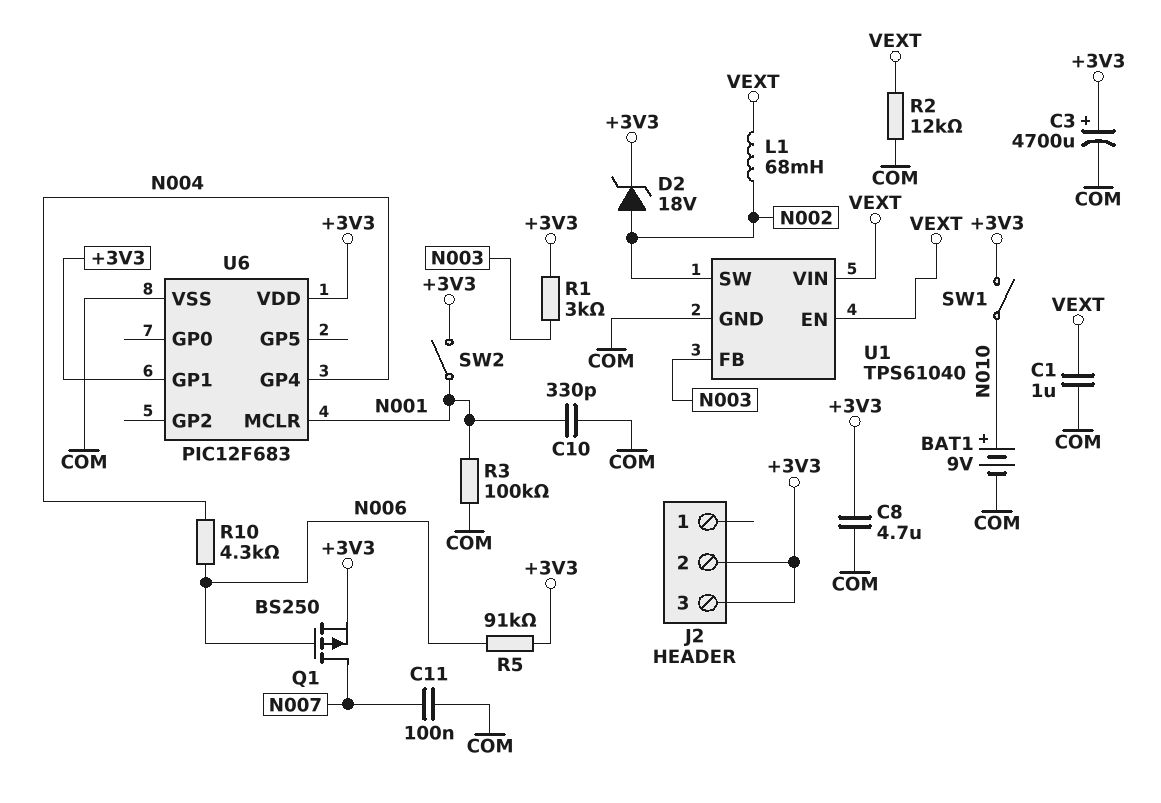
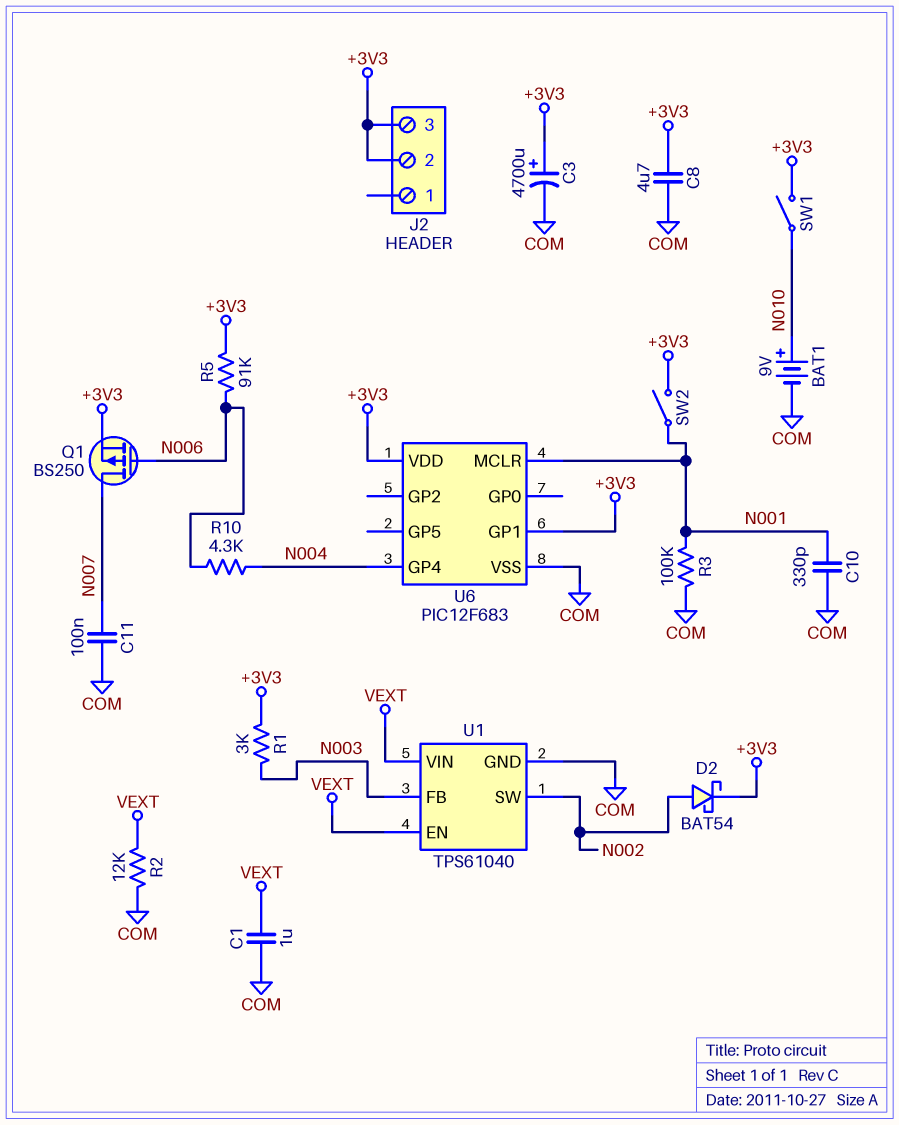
D2: zener 18V (A N002, K +3V3) -> schottky BAT54 (A N002, K +3V3)
L1: 68mH (N002, VEXT) -> none

